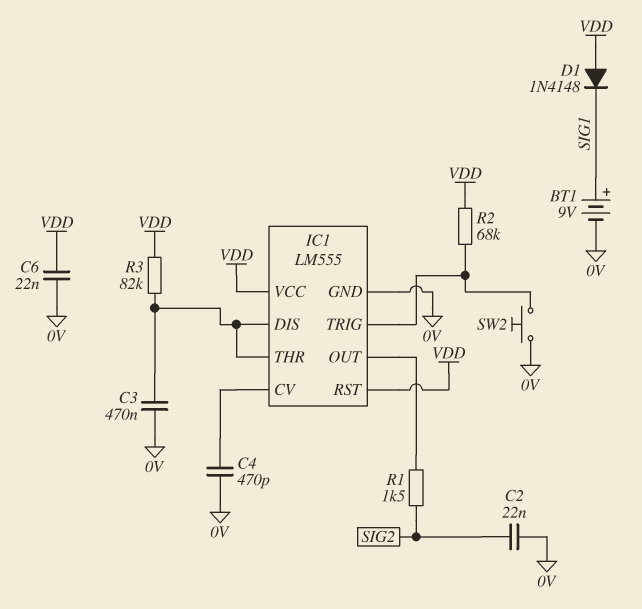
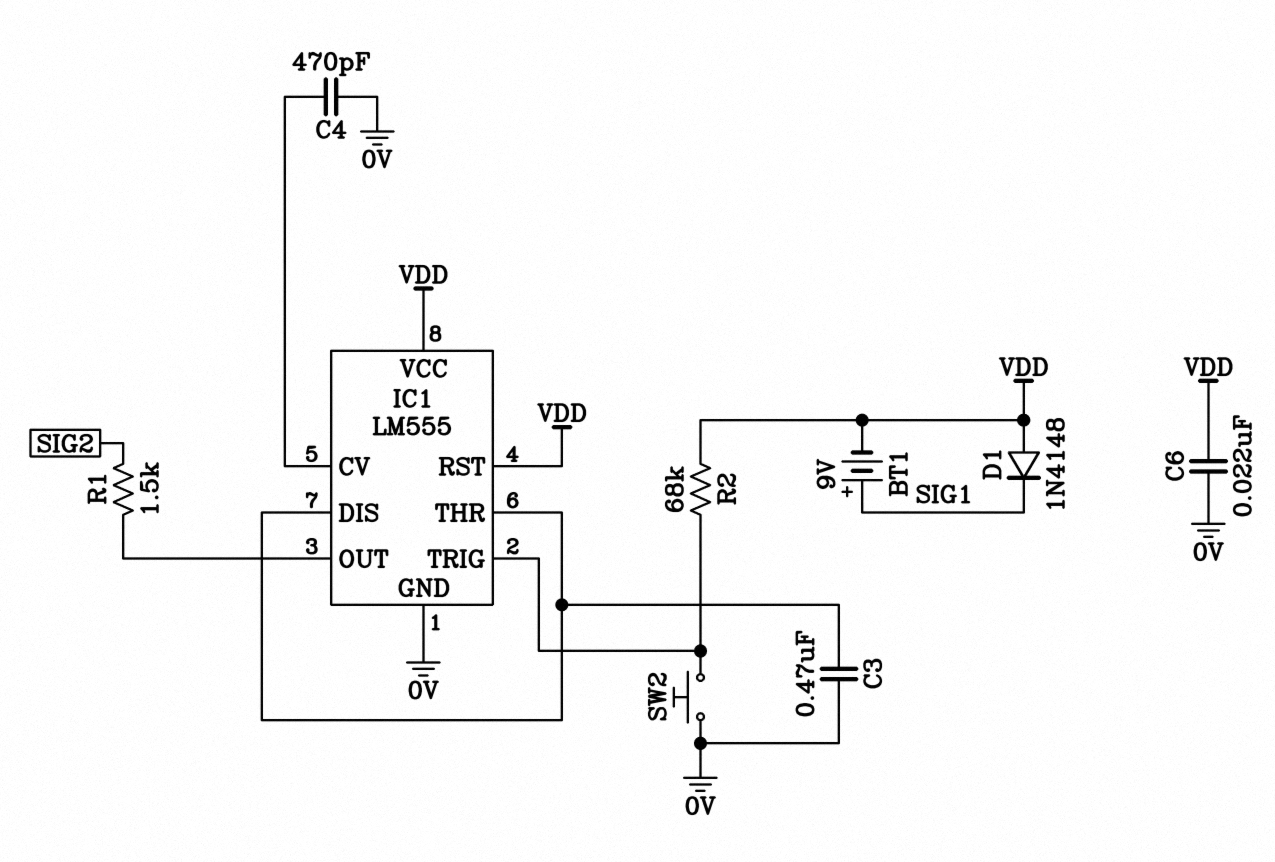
BT1: 9V (plus SIG1, minus 0V) -> 9V (plus SIG1, minus VDD)
C2: 22nF (0V, SIG2) -> none
R3: 82k (IC1/DIS, VDD) -> none

